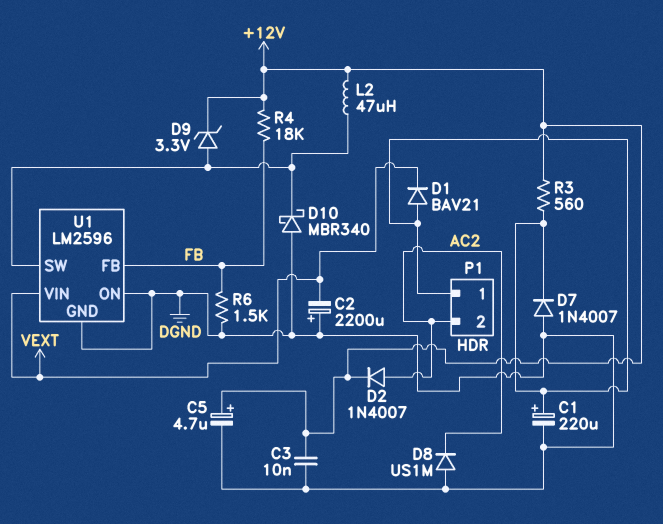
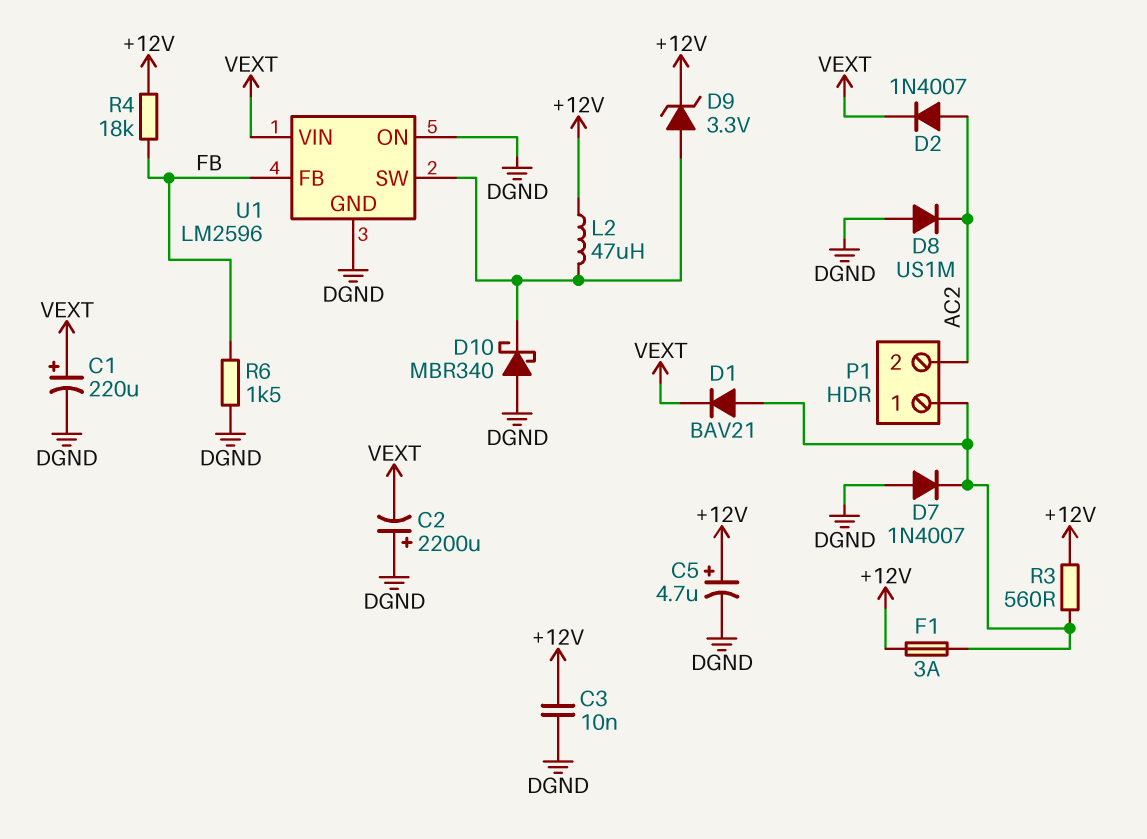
C1: 220uF (plus P1/1, minus DGND) -> 220uF (plus VEXT, minus DGND)
D2: diode 1N4007 (A AC2, K +12V) -> diode 1N4007 (A AC2, K VEXT)
F1: none -> 3A (+12V, P1/1)

